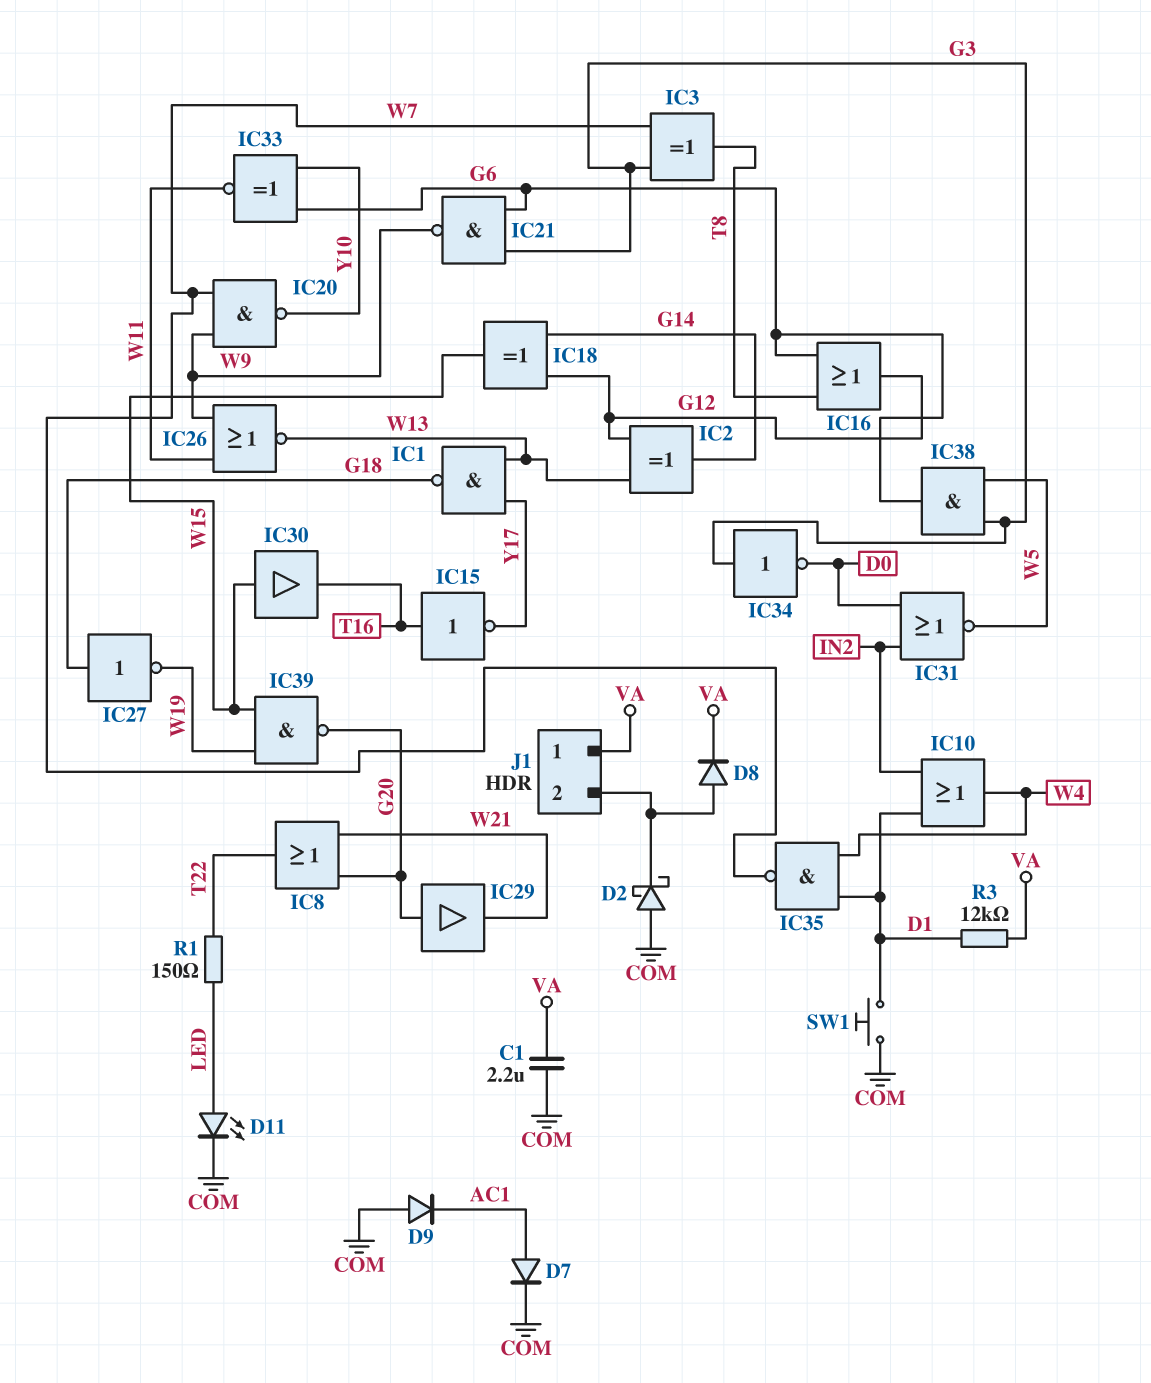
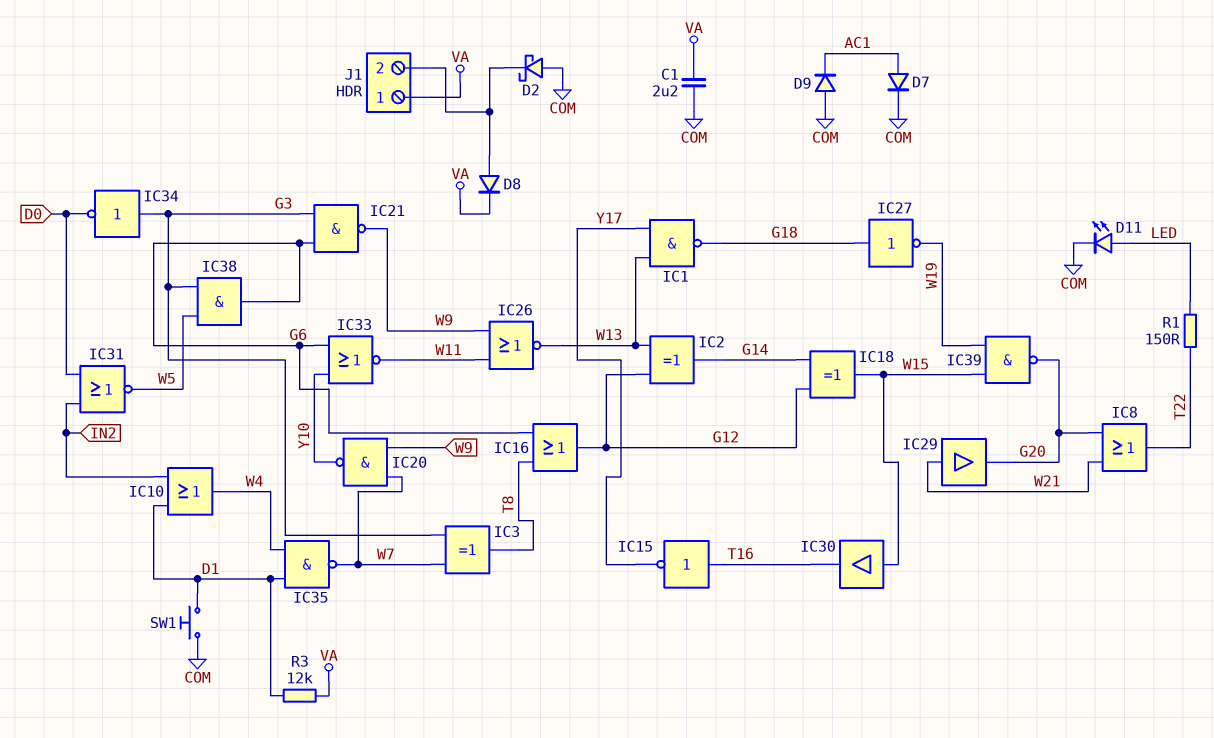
IC29: buffer (in G20, out W21) -> buffer (in W21, out G20)
IC33: XNOR (in G6, in Y10, out W11) -> NOR (in G6, in Y10, out W11)

